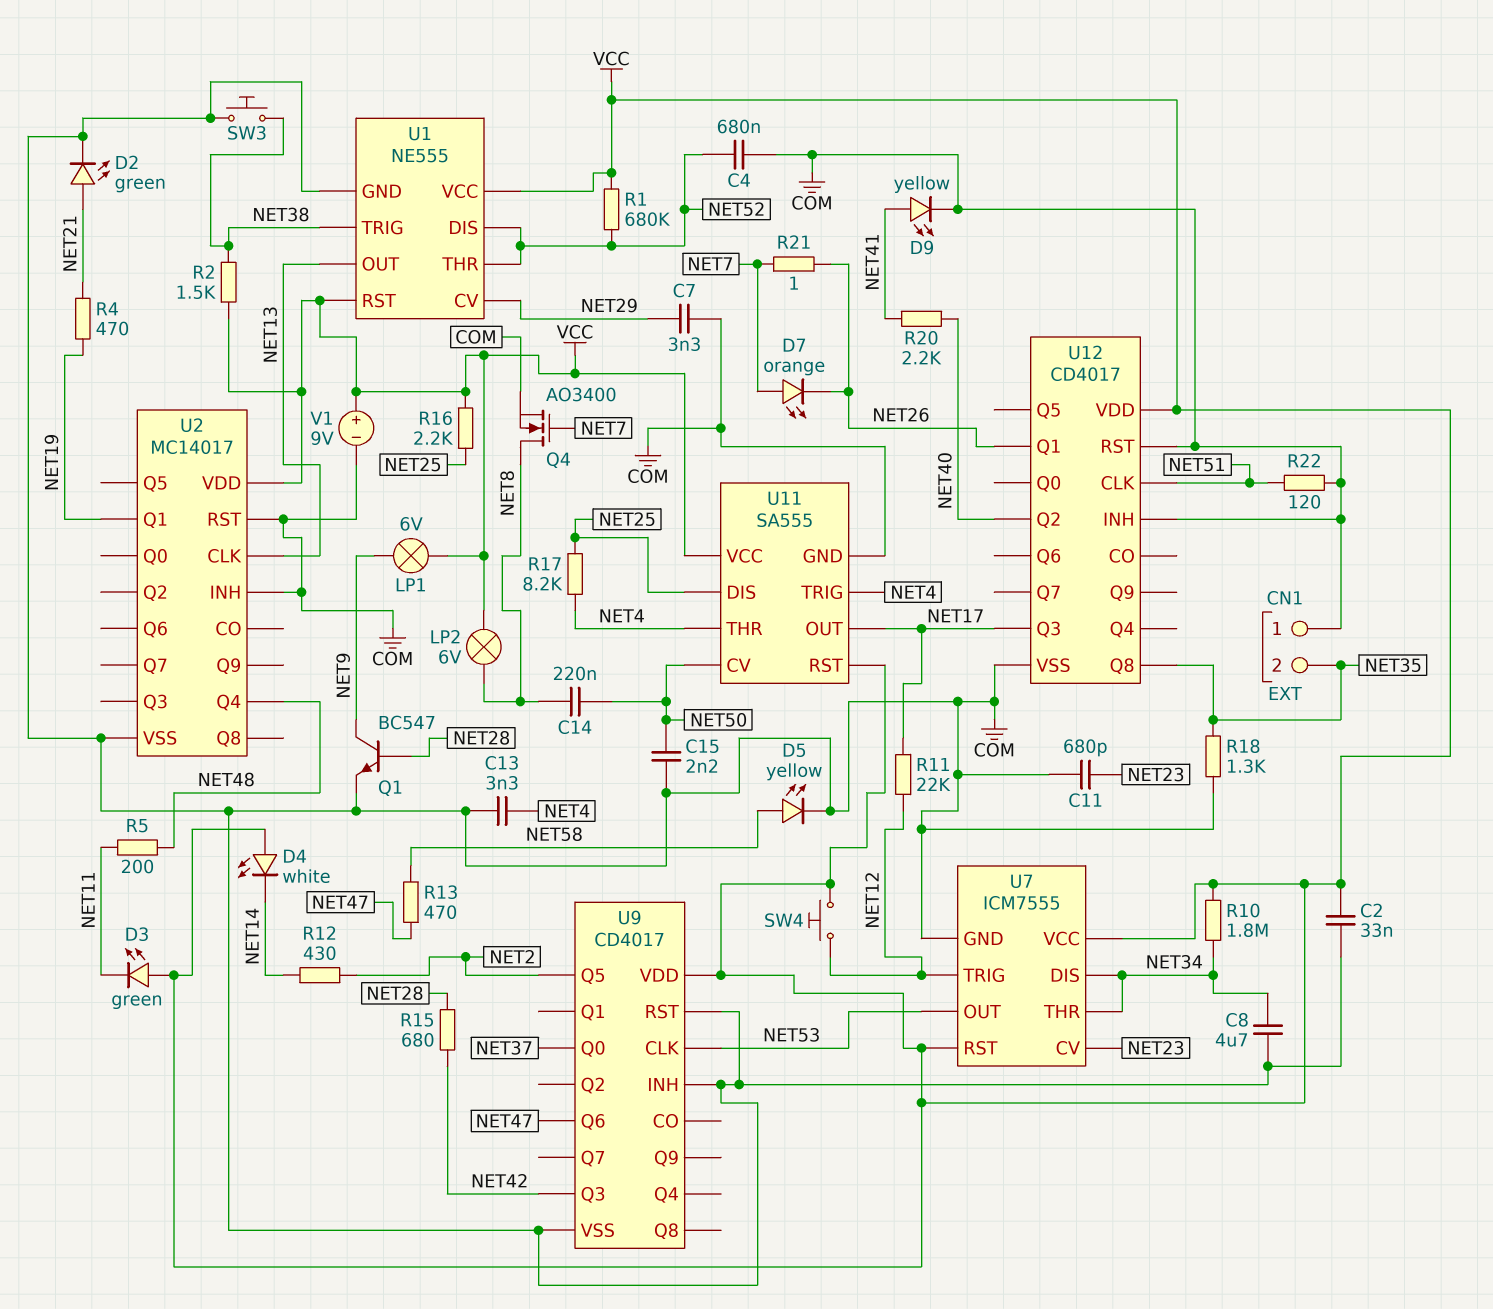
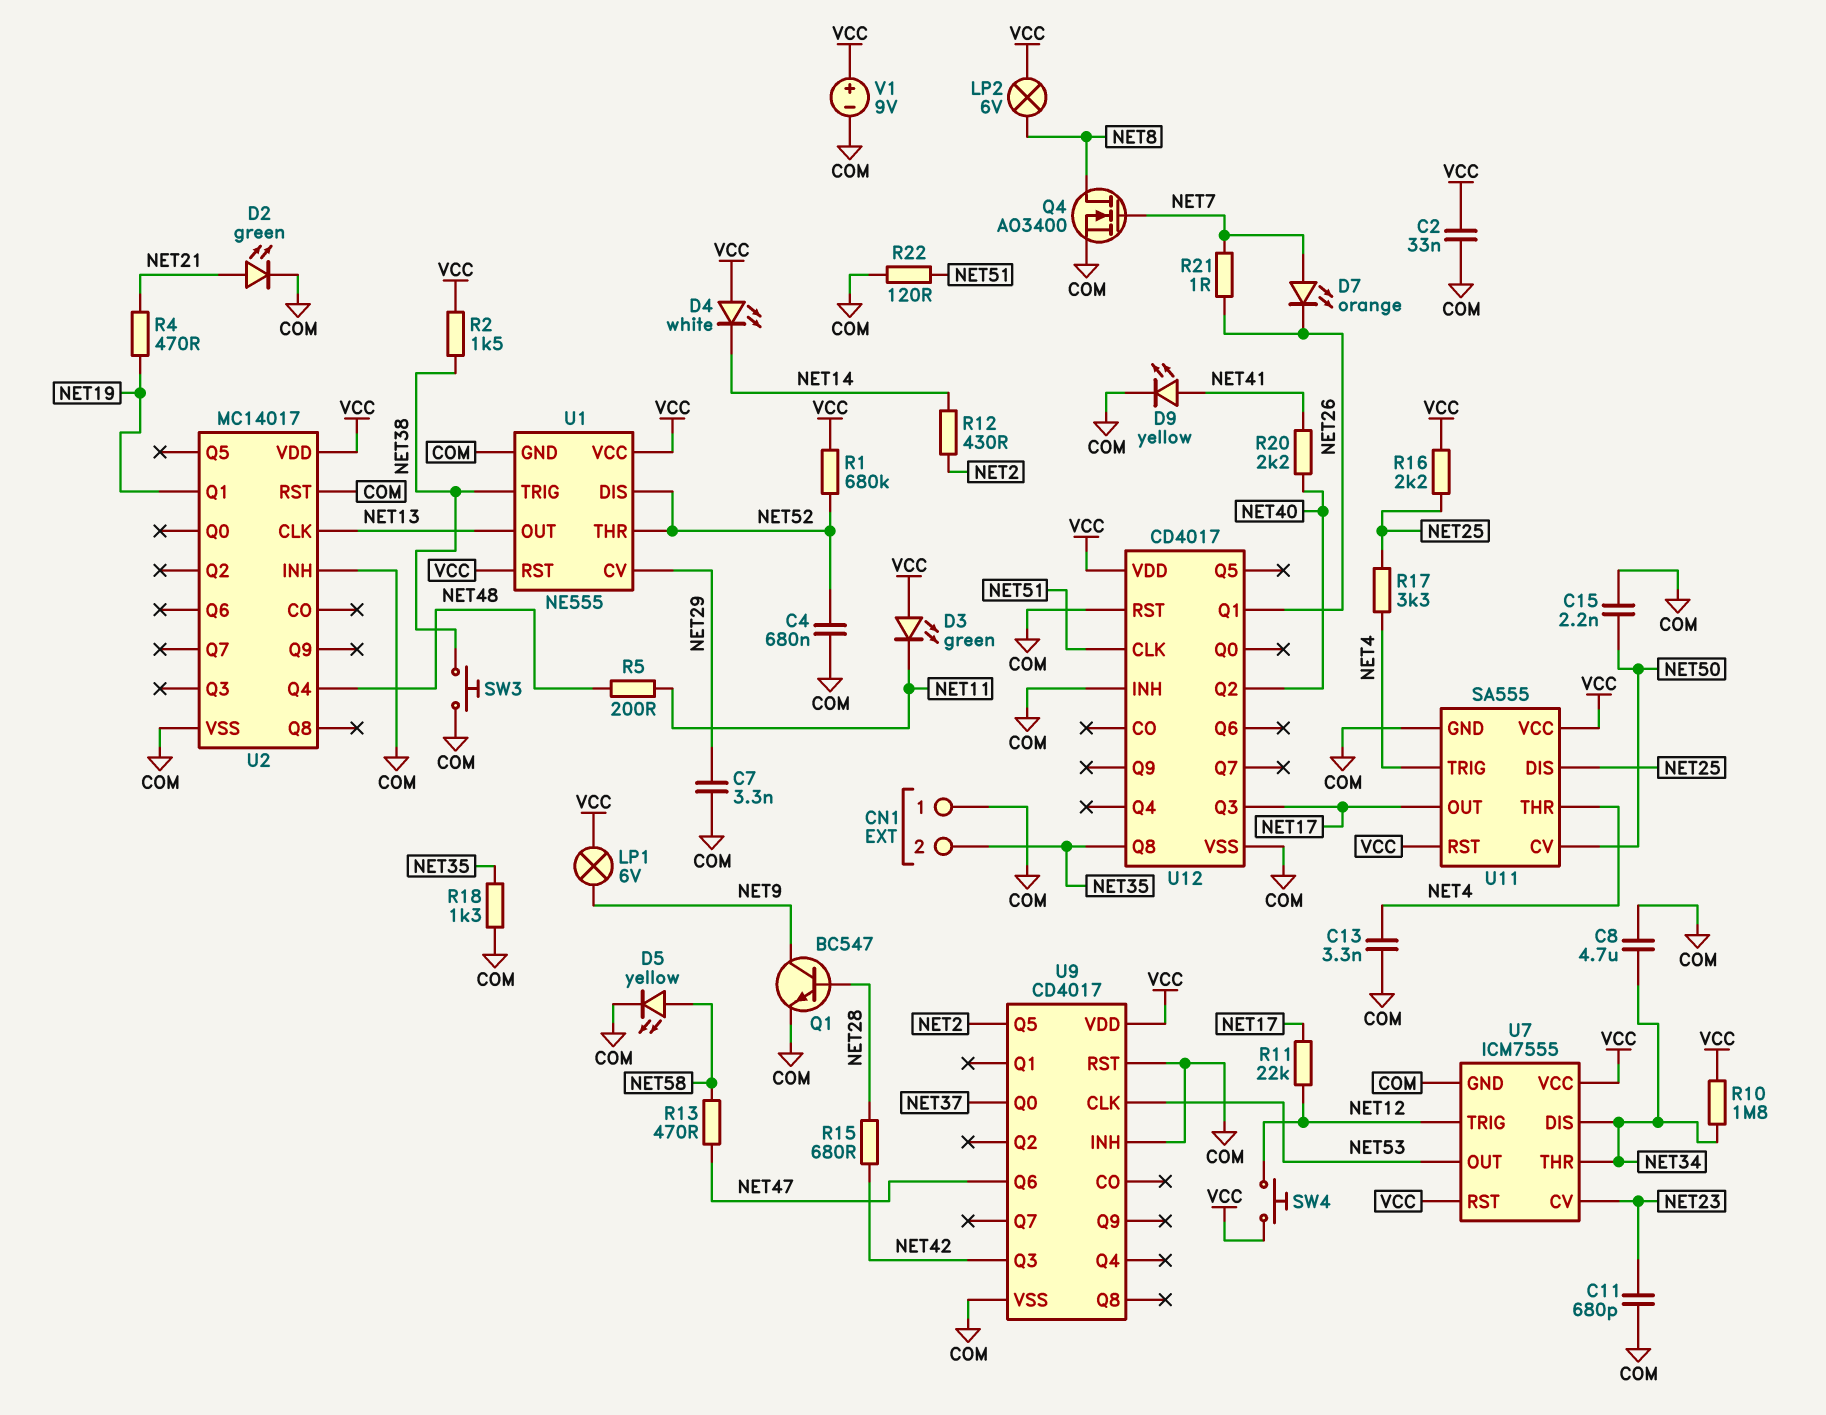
C14: 220nF (NET8, NET50) -> none
R17: 8.2k (NET4, NET25) -> 3.3k (NET4, NET25)

